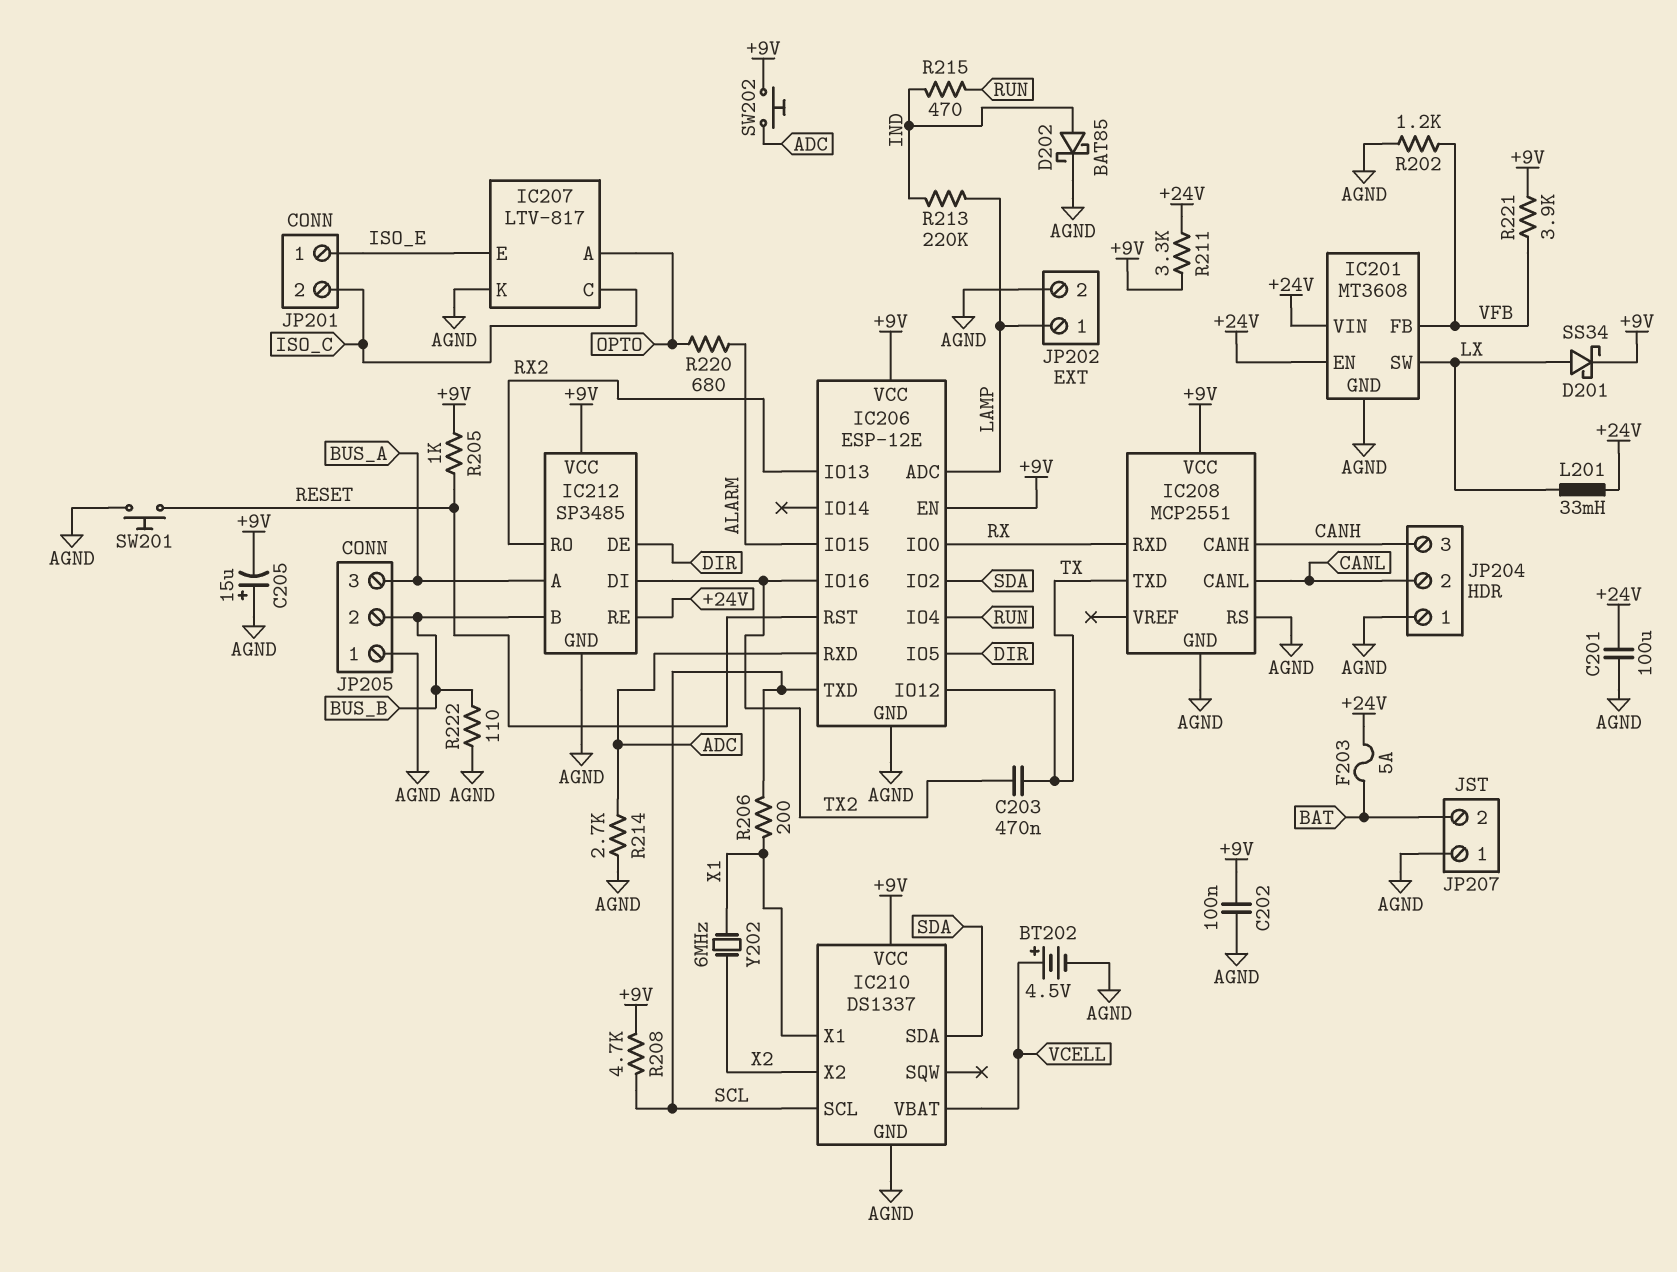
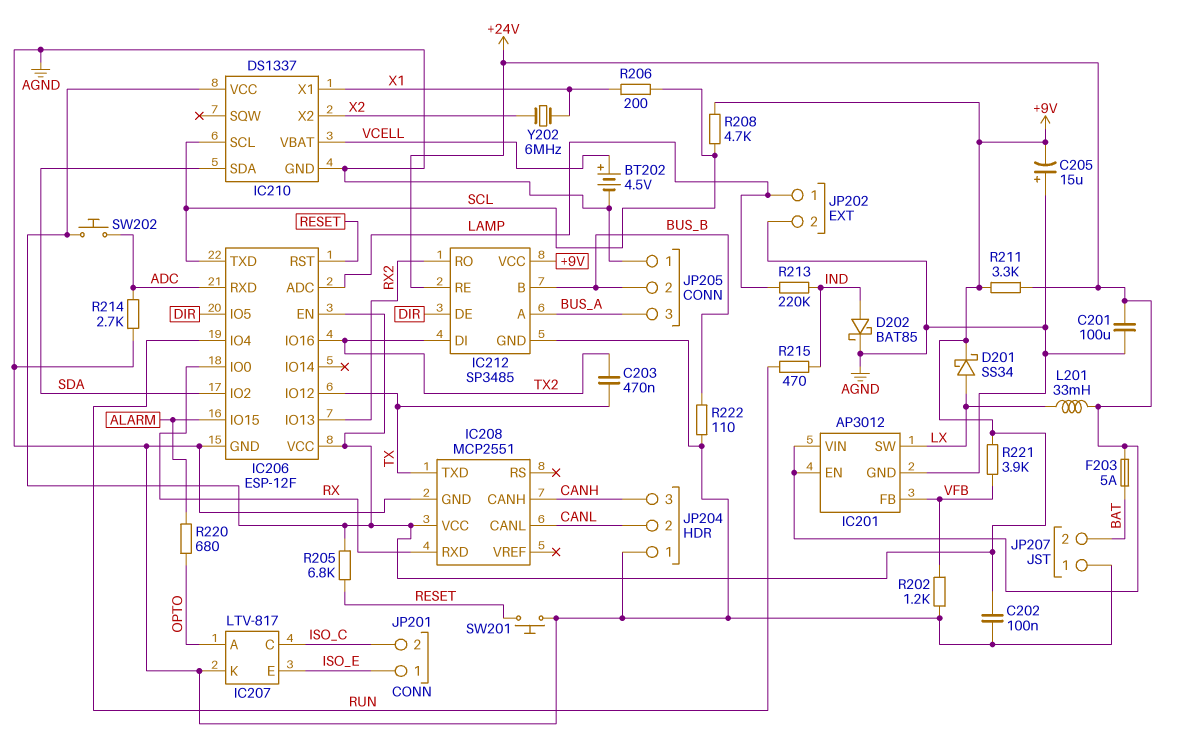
IC201: MT3608 -> AP3012
IC206: ESP-12E -> ESP-12F
IC208 pin RS: AGND -> none
R205: 1k (+9V, RESET) -> 6.8k (+9V, RESET)

